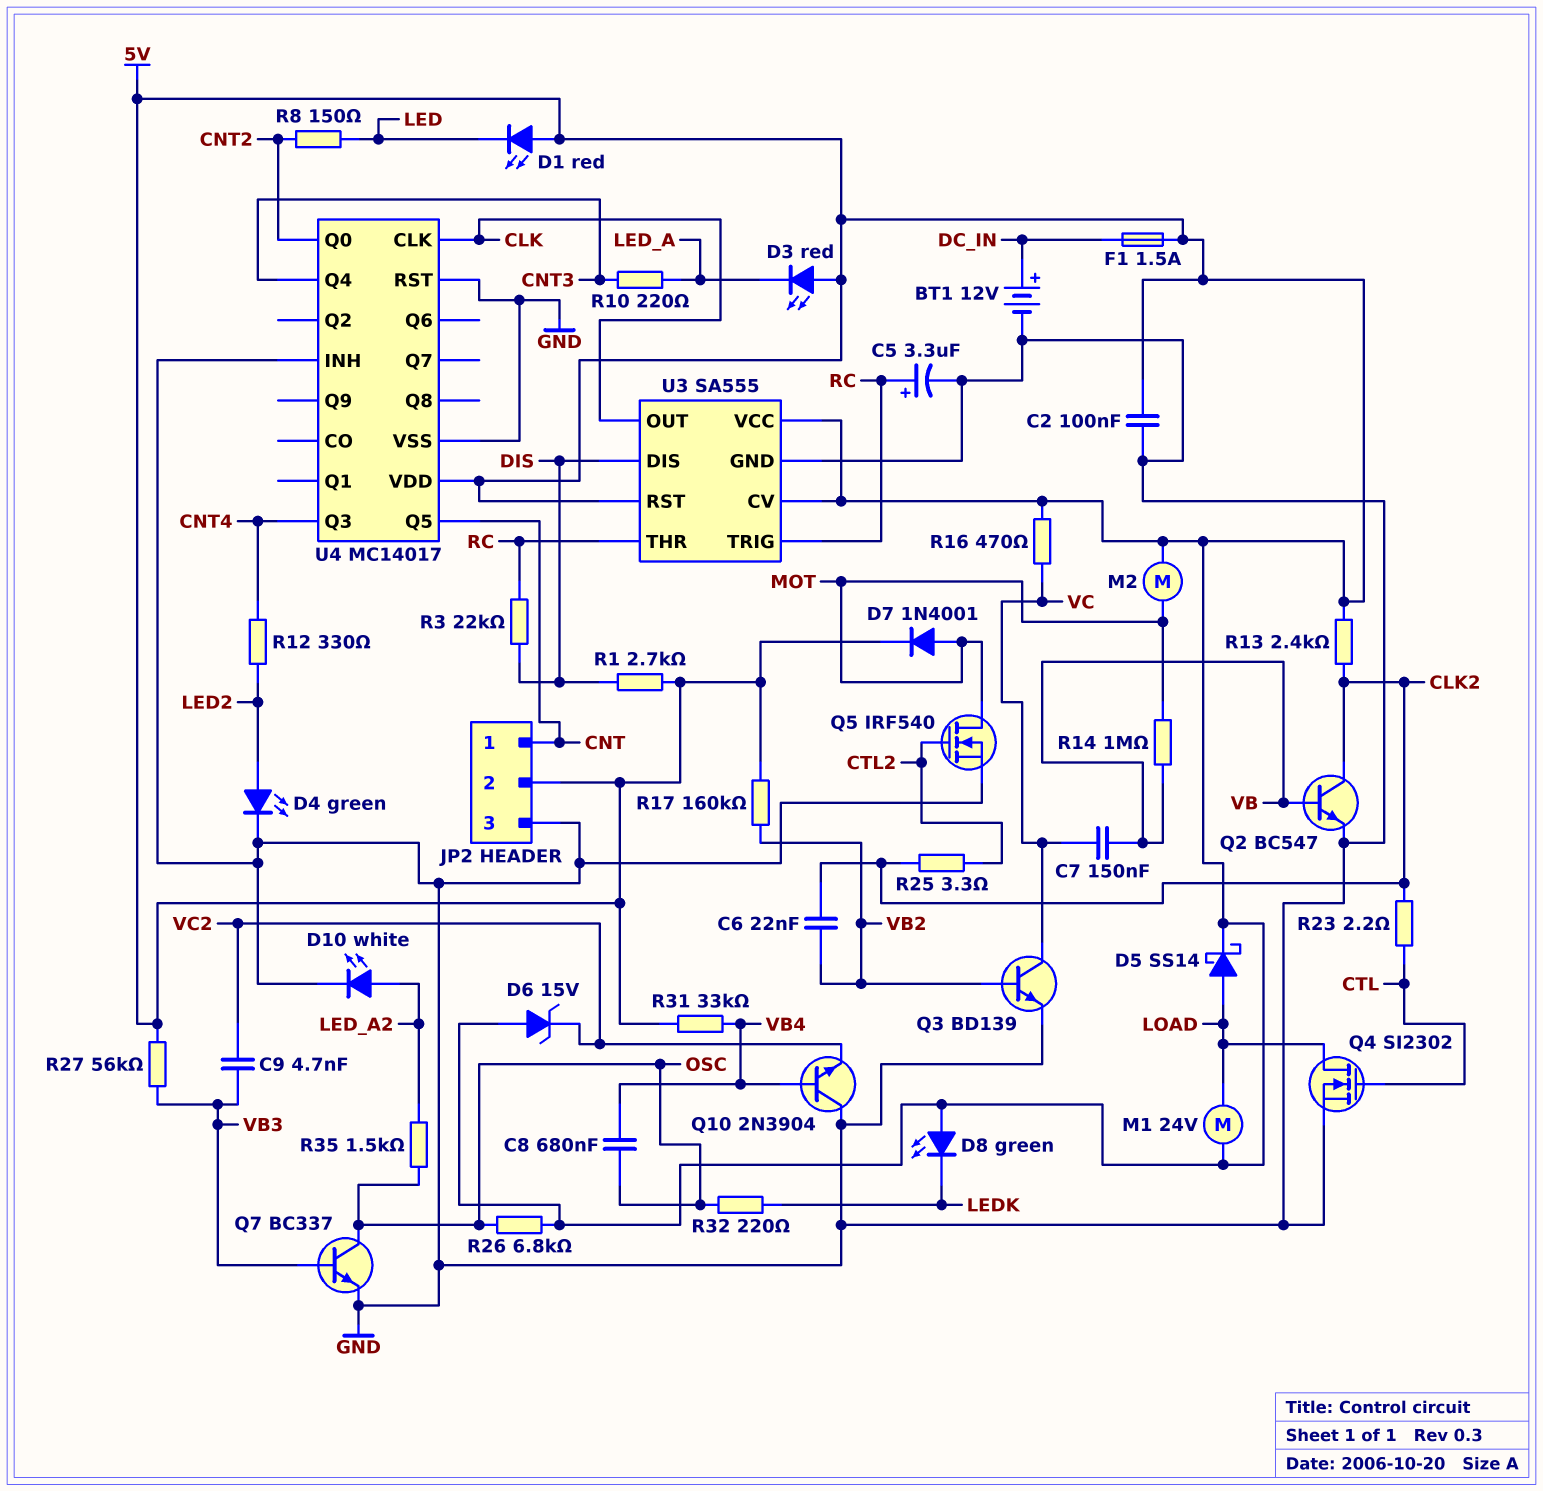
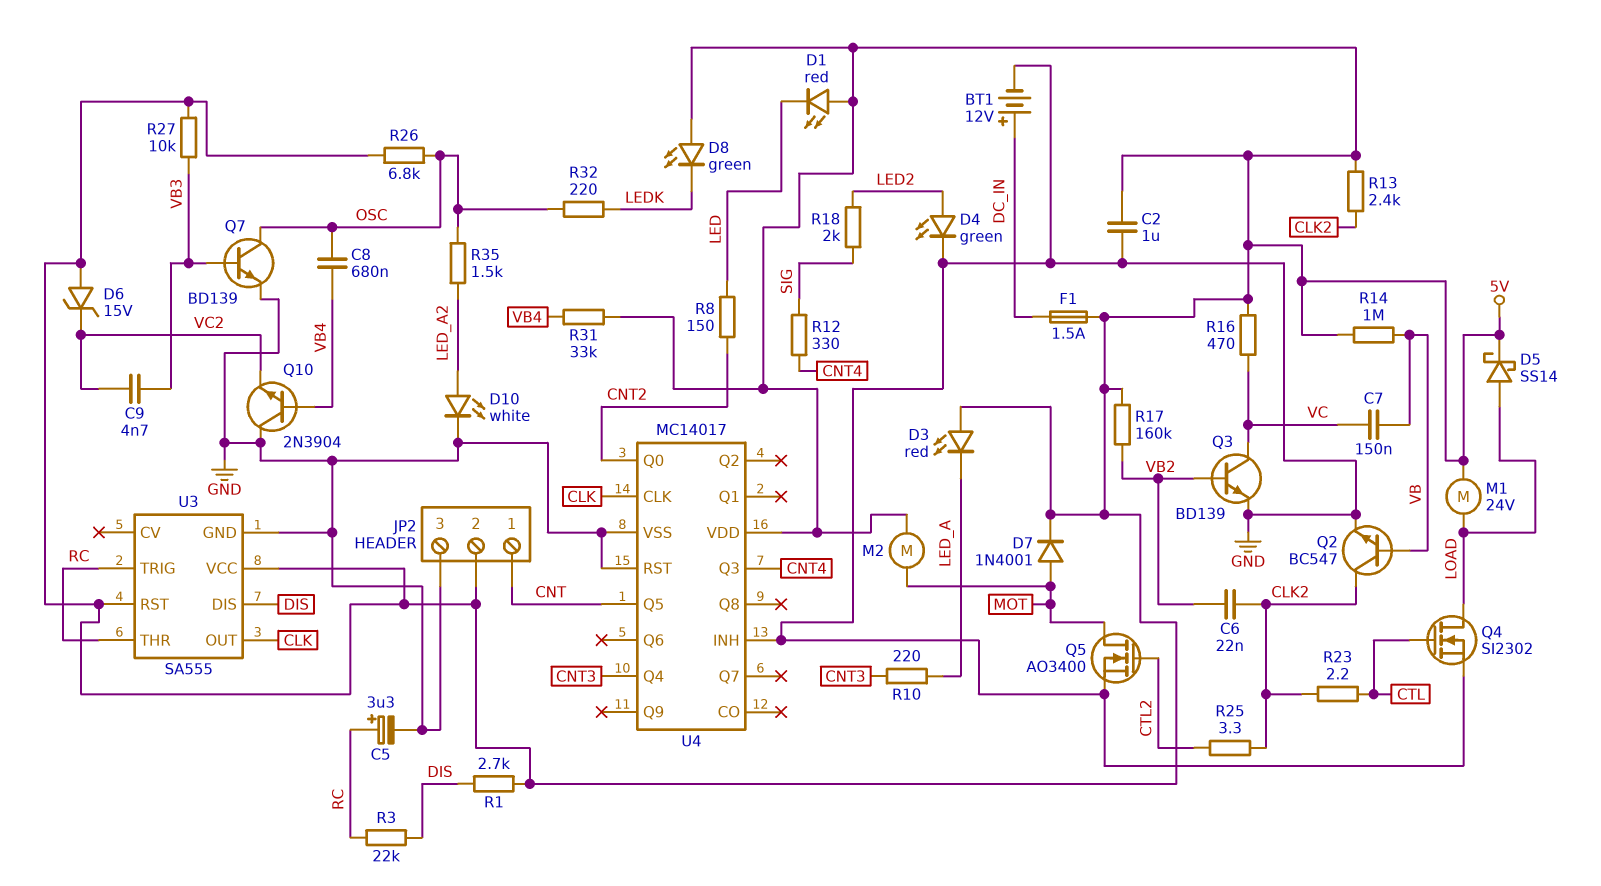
C2: 100nF (5V, GND) -> 1uF (5V, GND)
Q5: NMOS IRF540 (G CTL2, D MOT, S GND) -> NMOS AO3400 (G CTL2, D MOT, S GND)
Q7: NPN BC337 (B VB3, C OSC, E GND) -> NPN BD139 (B VB3, C OSC, E GND)
R12: 330 (CNT4, LED2) -> 330 (CNT4, SIG)
R14: 1M (MOT, VB) -> 1M (5V, VB)
R18: none -> 2k (LED2, SIG)
R27: 56k (5V, VB3) -> 10k (5V, VB3)
U3 pin CV: 5V -> none

